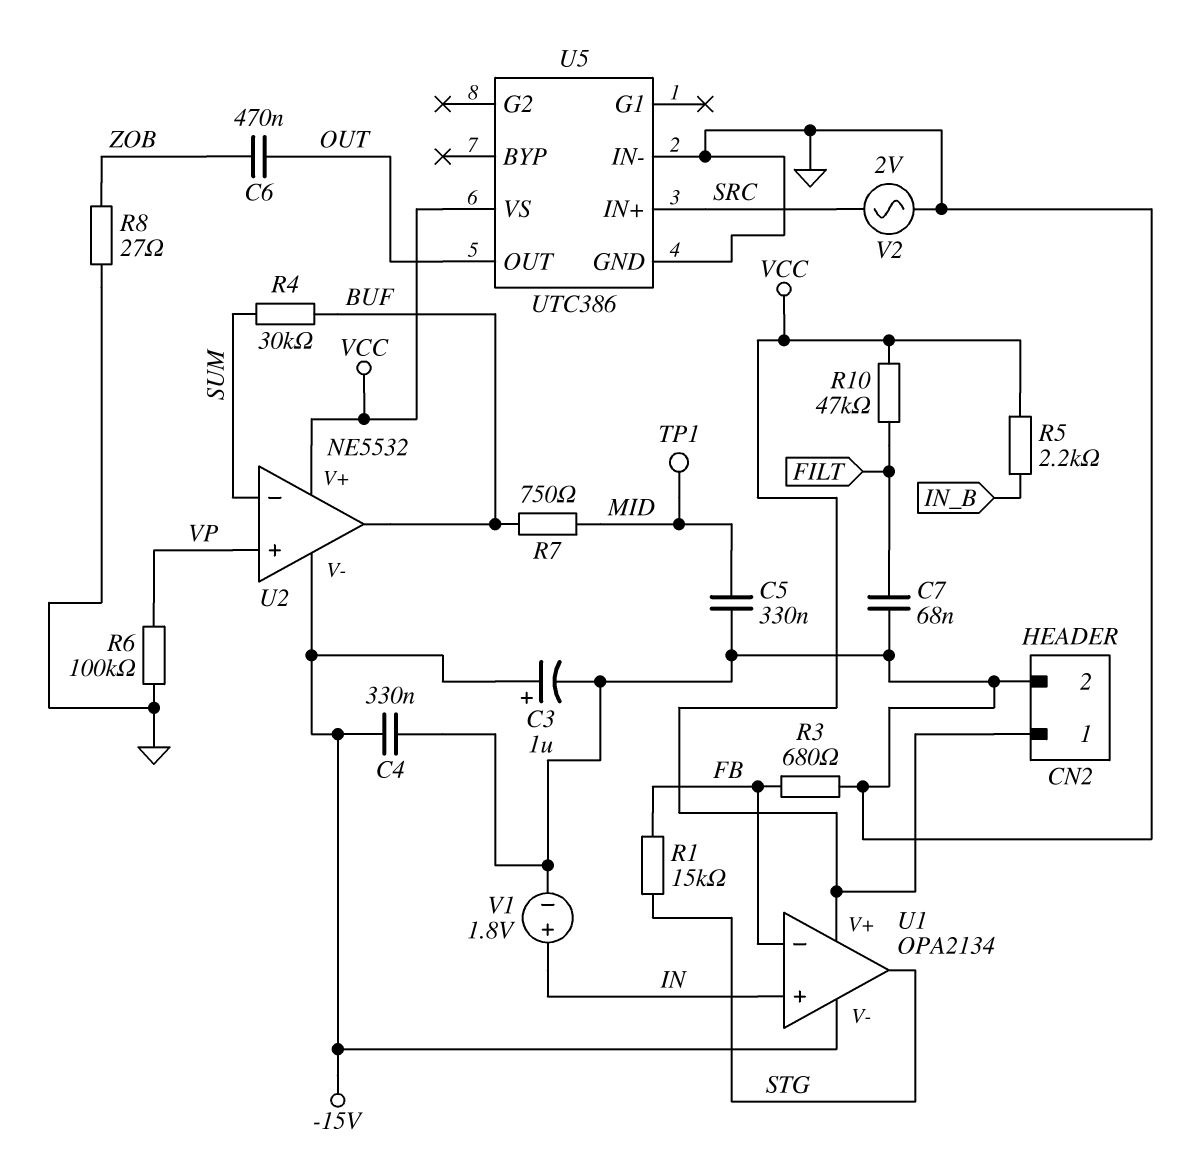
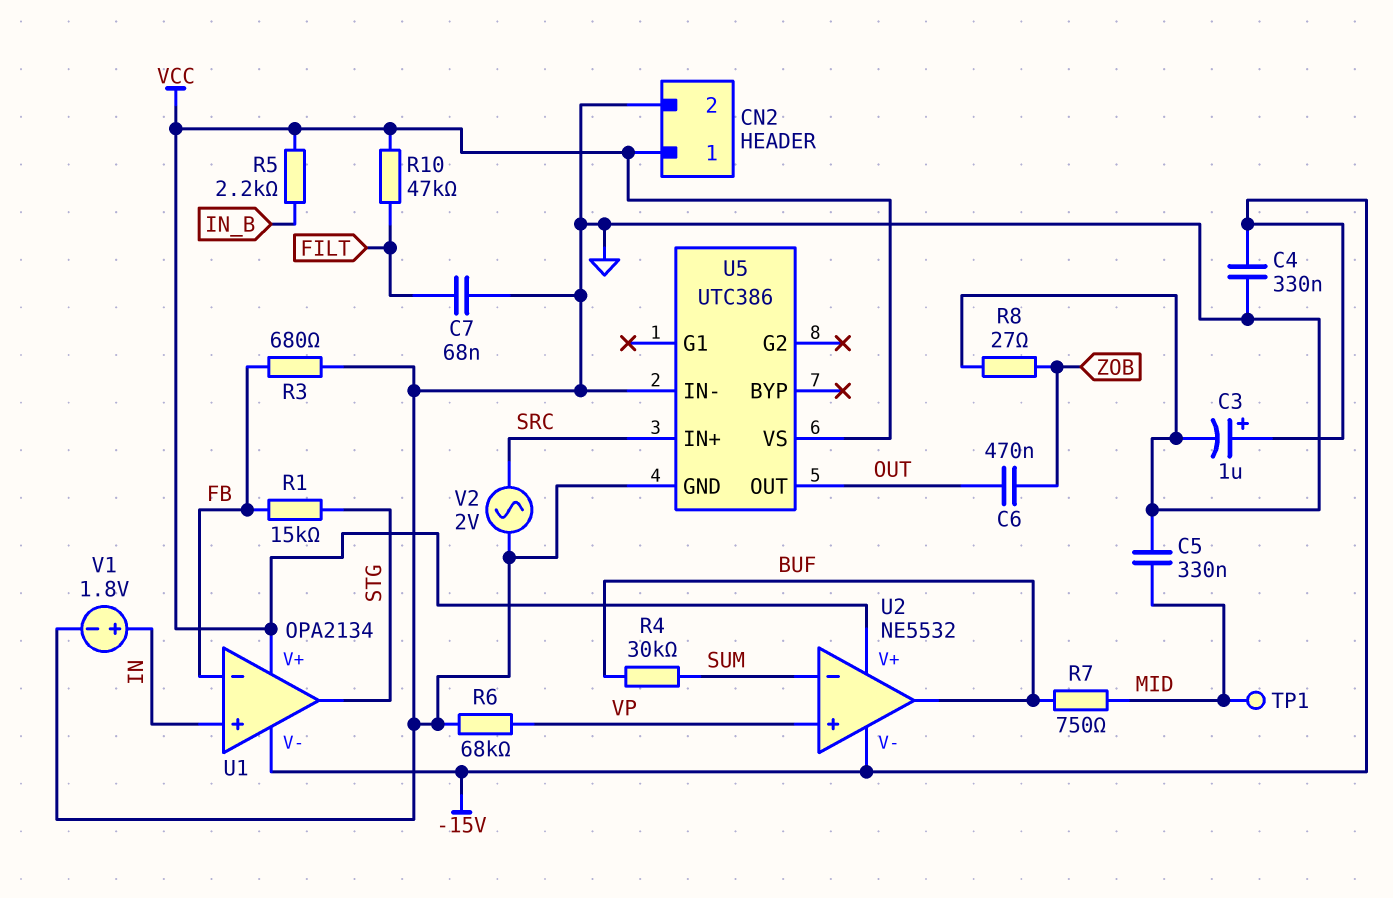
R6: 100k (GND, VP) -> 68k (GND, VP)

